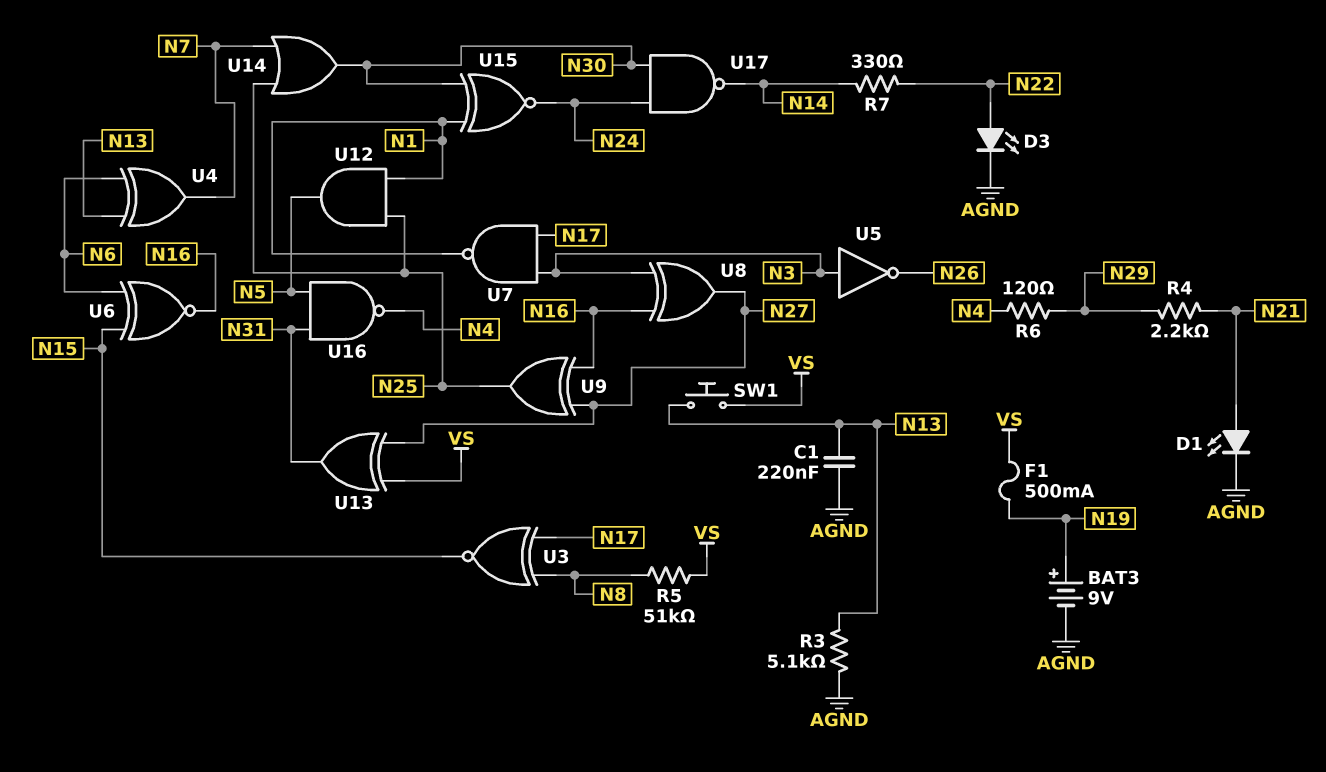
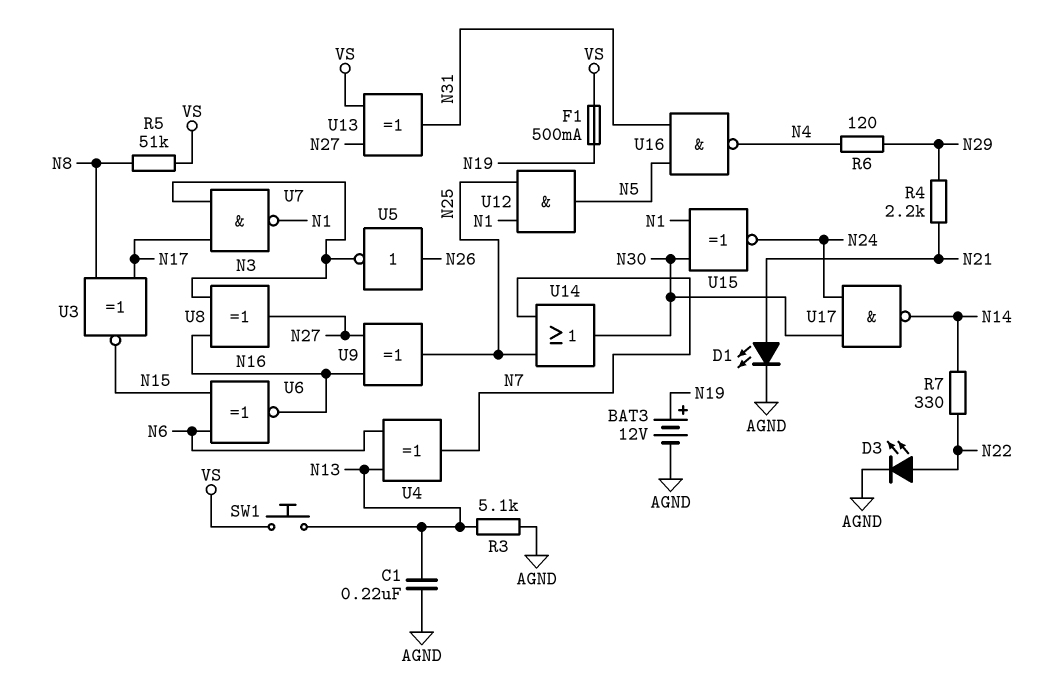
BAT3: 9V (plus N19, minus AGND) -> 12V (plus N19, minus AGND)
U5: NOT (in N3, out N26) -> NOT (in N26, out N3)

